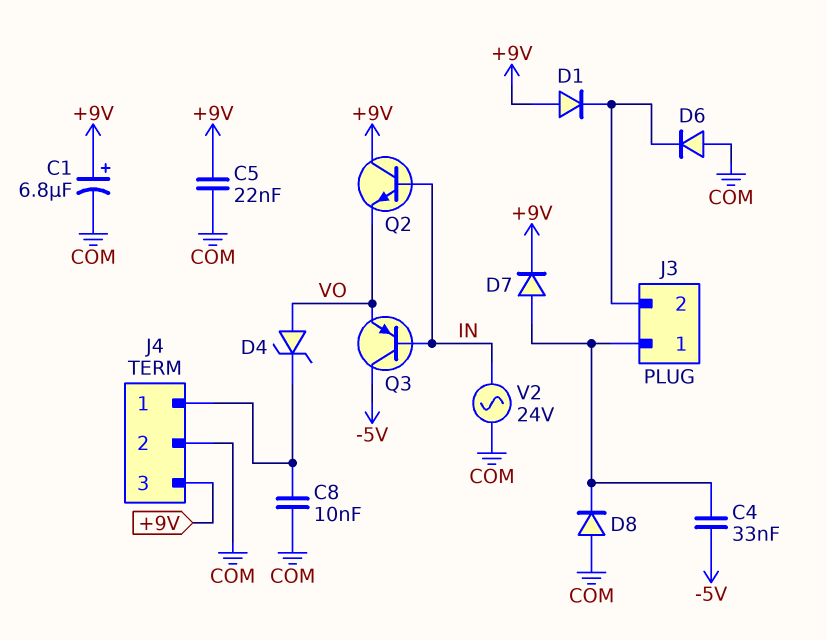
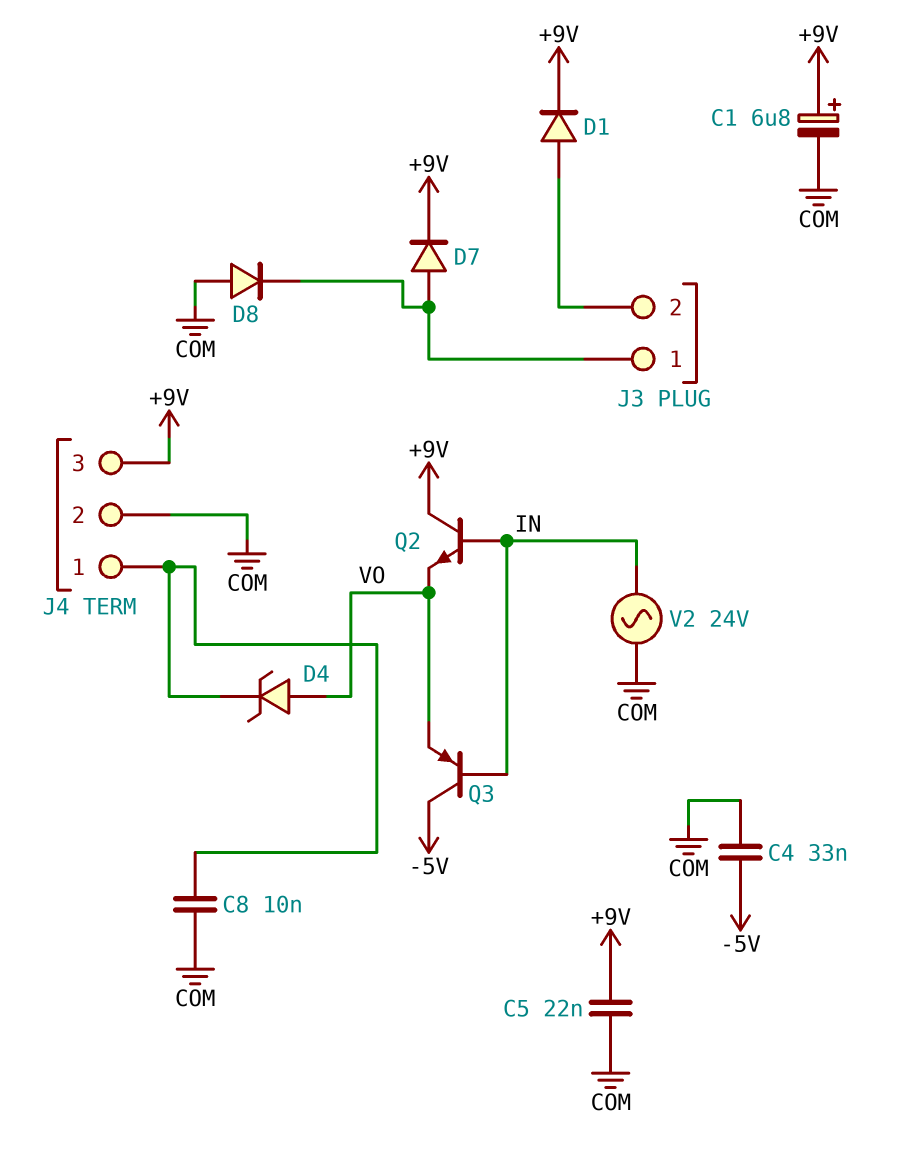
C4: 33nF (-5V, J3/1) -> 33nF (-5V, COM)
D1: diode (A +9V, K J3/2) -> diode (A J3/2, K +9V)
D6: diode (A COM, K J3/2) -> none

